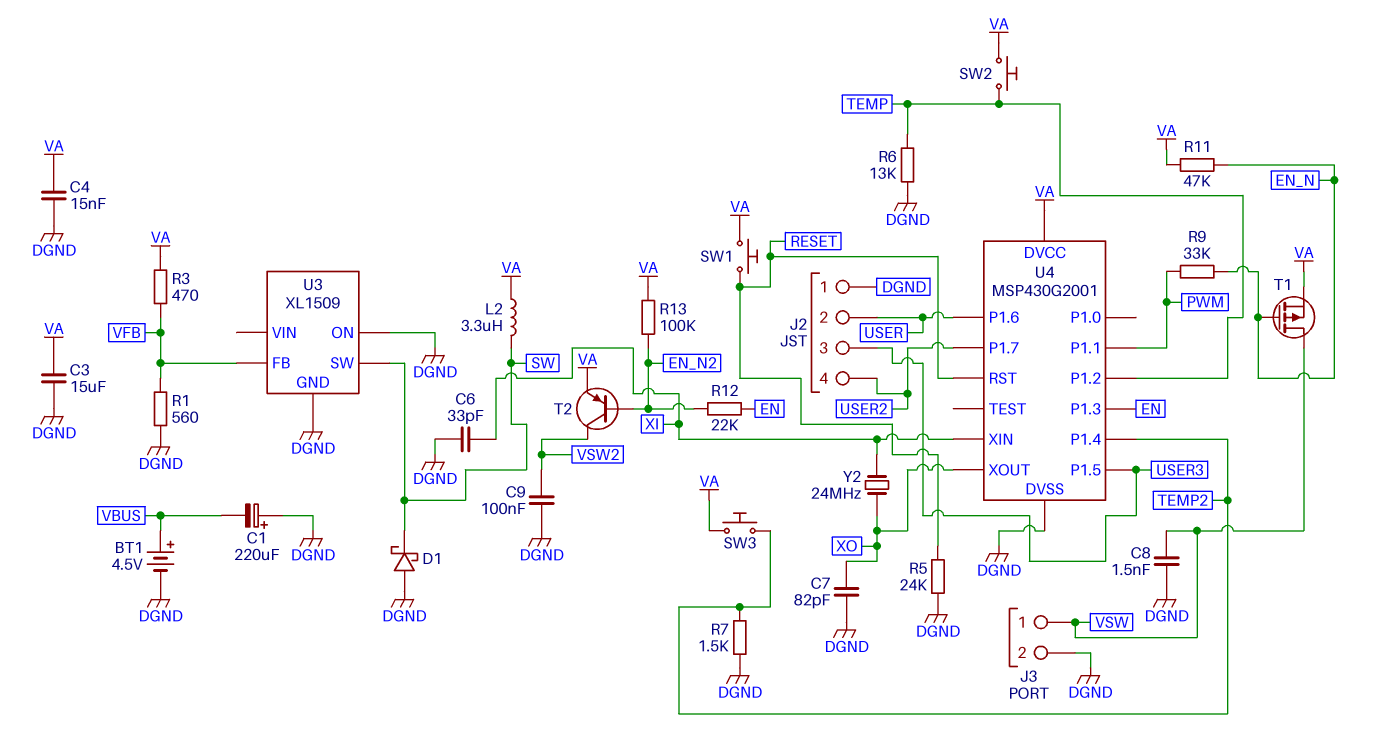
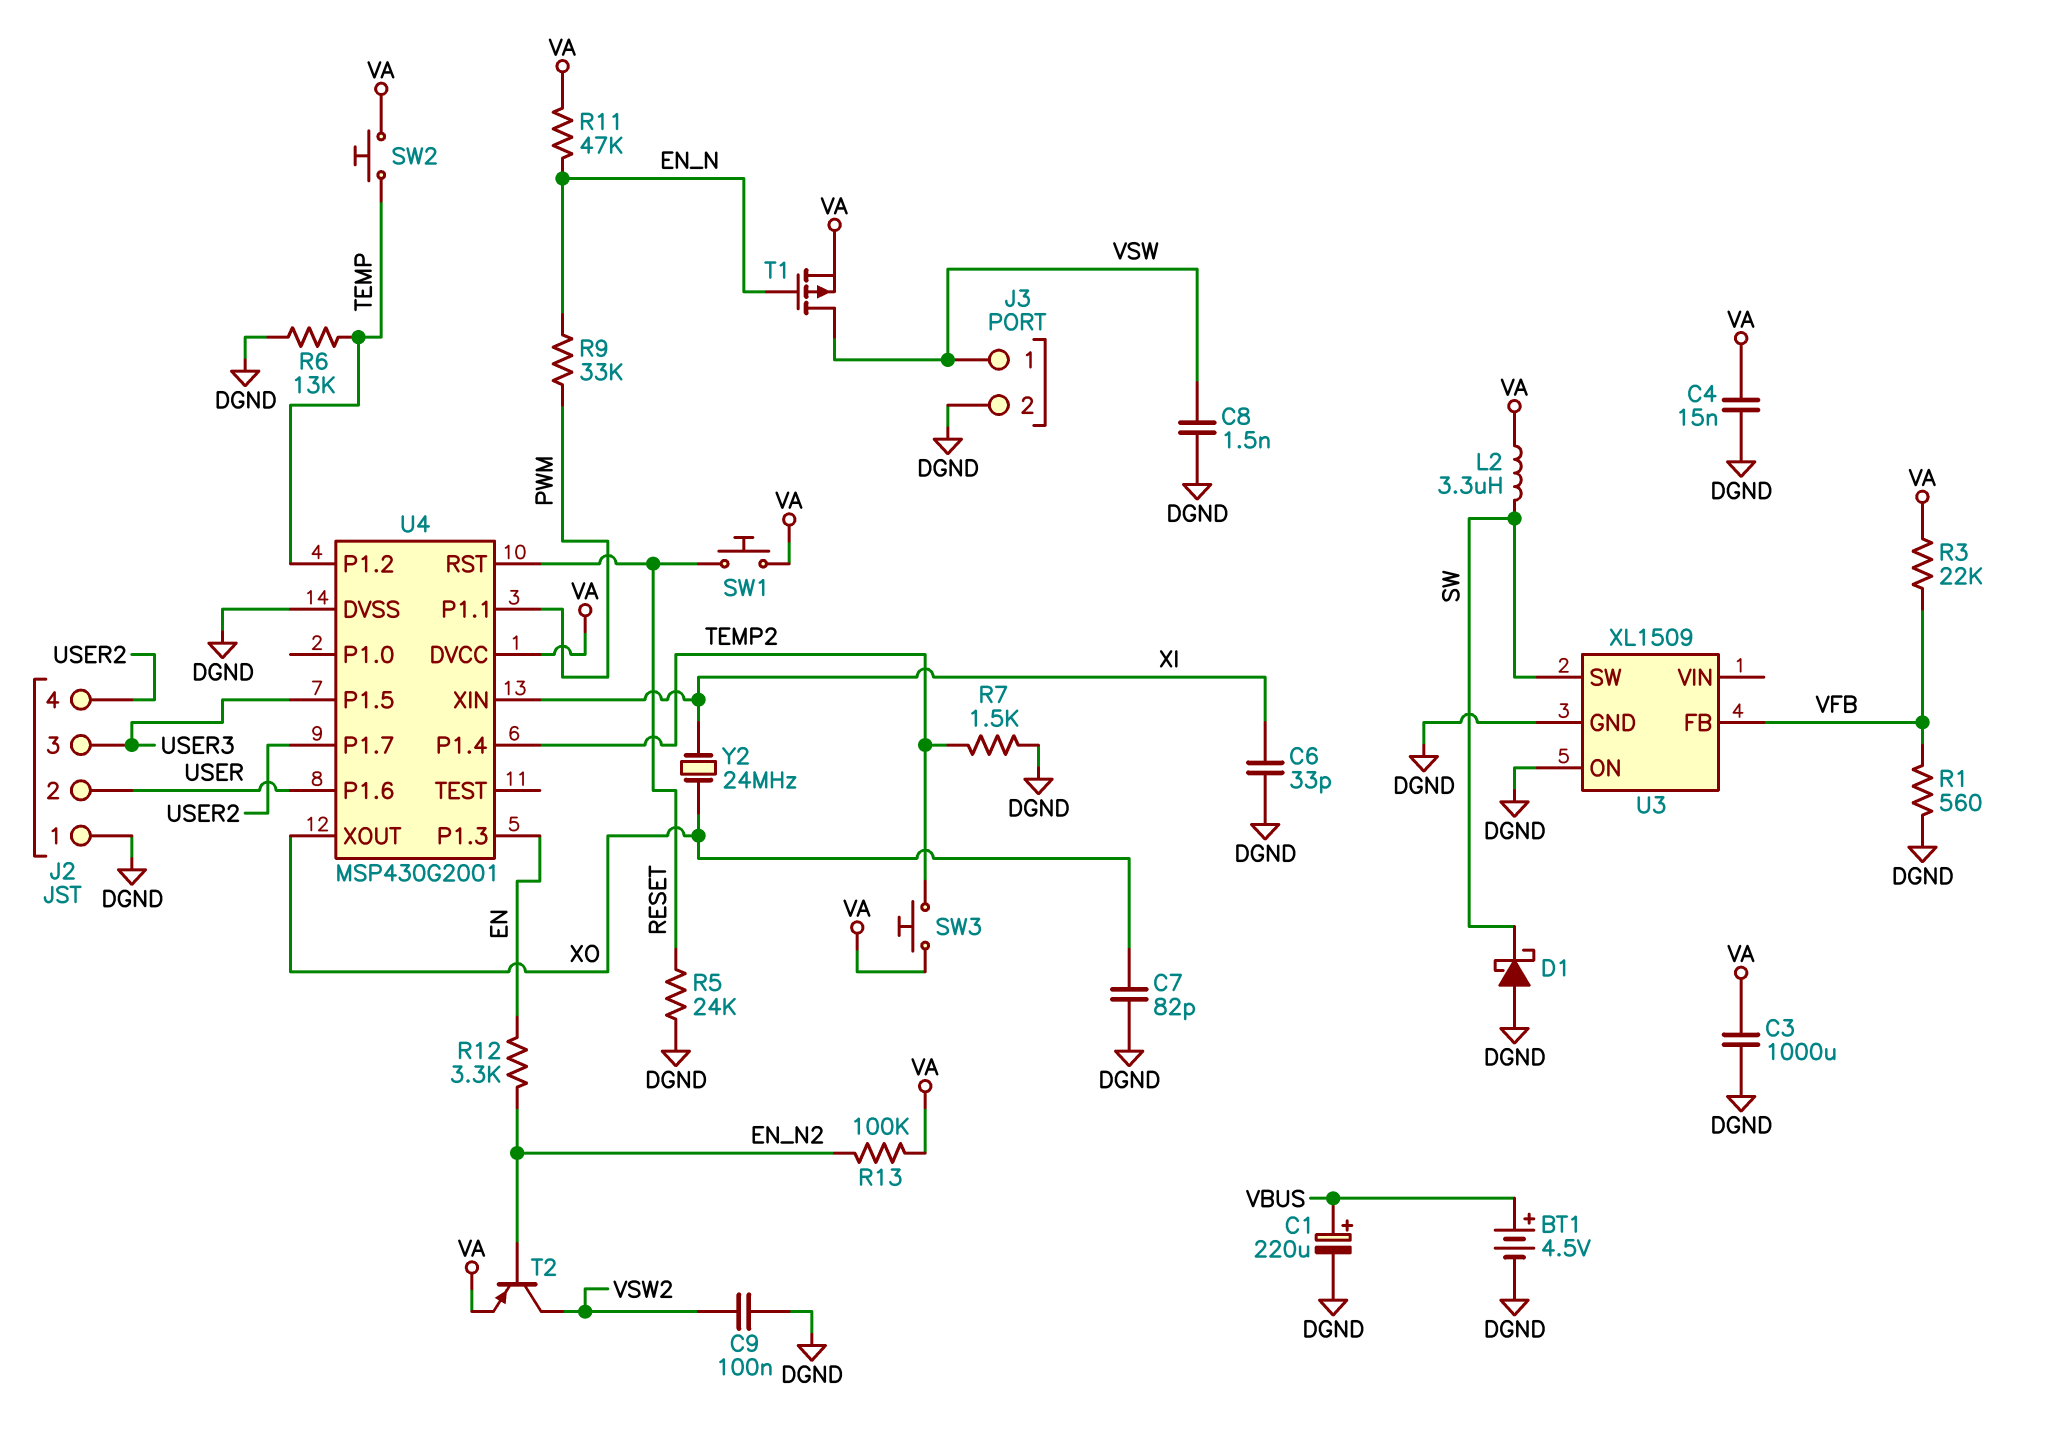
C1: 220uF (plus DGND, minus VBUS) -> 220uF (plus VBUS, minus DGND)
C3: 15uF (DGND, VA) -> 1000uF (DGND, VA)
R3: 470 (VA, VFB) -> 22k (VA, VFB)
R12: 22k (EN, EN_N2) -> 3.3k (EN, EN_N2)

